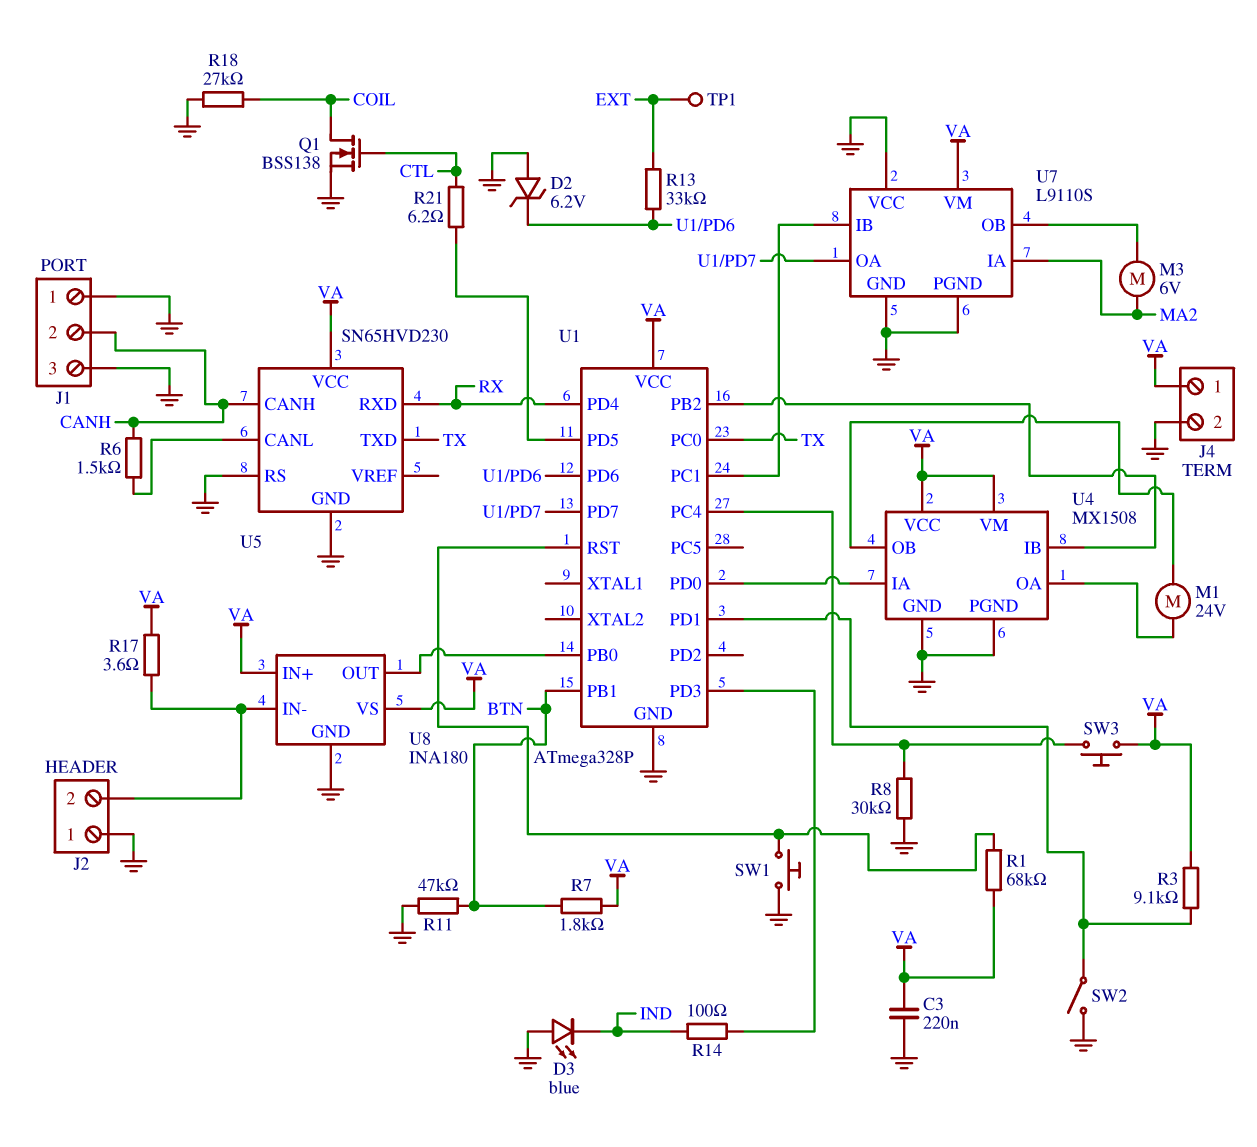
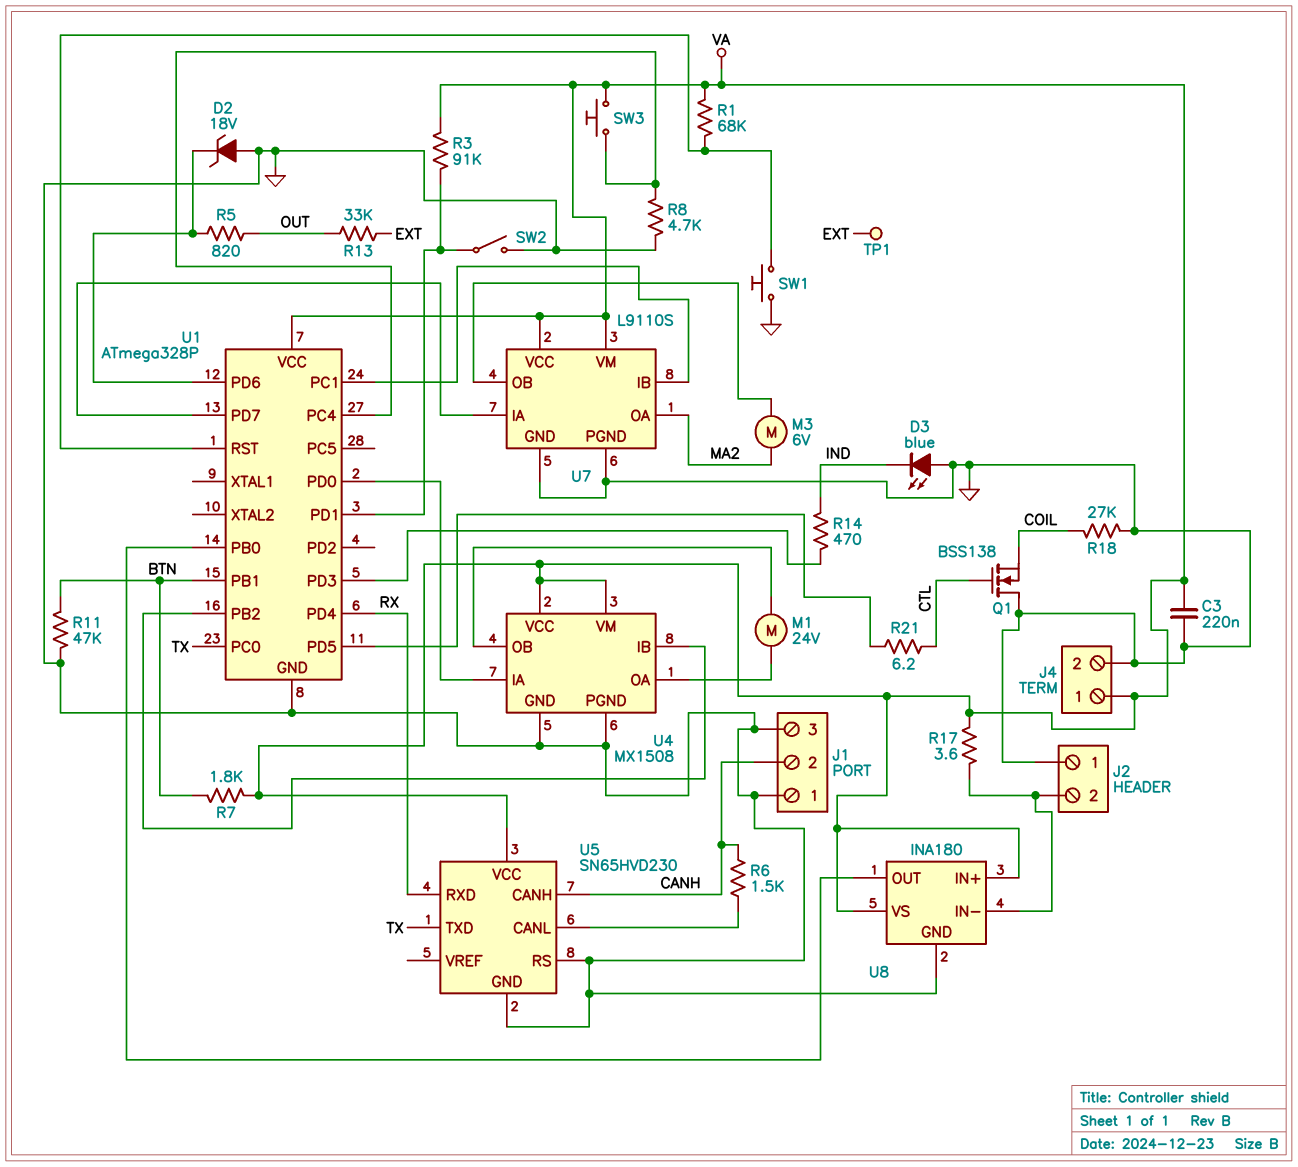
D2: zener 6.2V (A GND, K U1/PD6) -> zener 18V (A GND, K U1/PD6)
Q1: NMOS BSS138 (G CTL, D COIL, S GND) -> NMOS BSS138 (G CTL, D GND, S COIL)
R3: 9.1k (U1/PD1, VA) -> 91k (U1/PD1, VA)
R5: none -> 820 (OUT, U1/PD6)
R8: 30k (GND, U1/PC4) -> 4.7k (GND, U1/PC4)
R13: 33k (EXT, U1/PD6) -> 33k (EXT, OUT)
R14: 100 (IND, U1/PD3) -> 470 (IND, U1/PD3)
U7 pin IA: MA2 -> U1/PD7
U7 pin OA: U1/PD7 -> MA2
U7 pin VCC: GND -> VA

